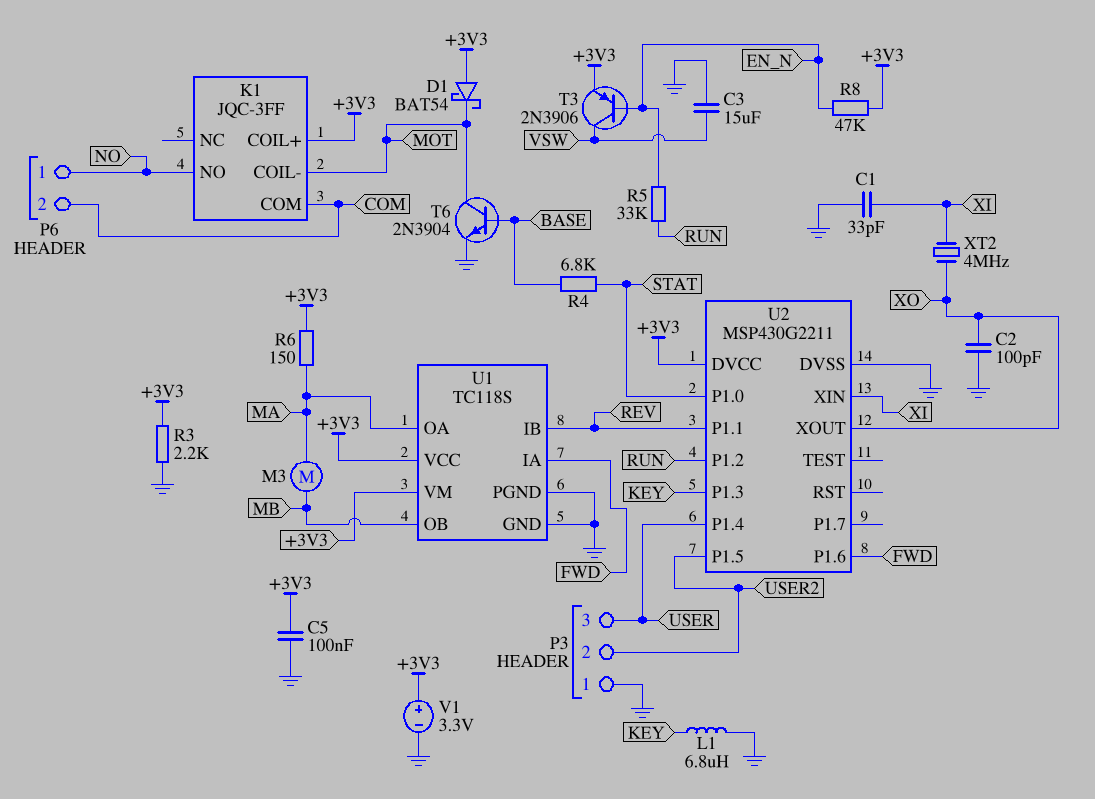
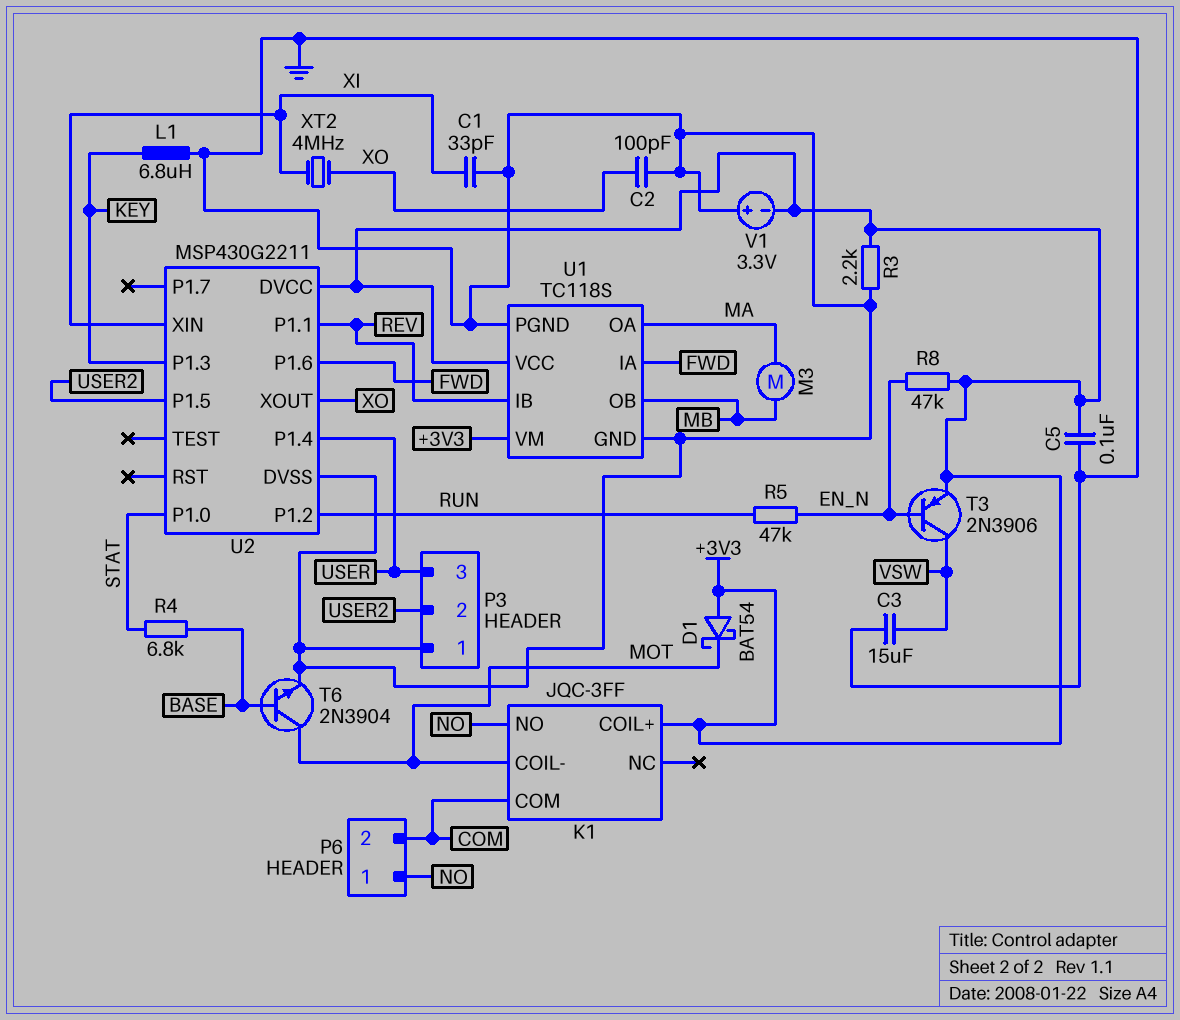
R5: 33k (EN_N, RUN) -> 47k (EN_N, RUN)
R6: 150 (+3V3, MA) -> none
V1: 3.3V (plus +3V3, minus GND) -> 3.3V (plus GND, minus +3V3)

